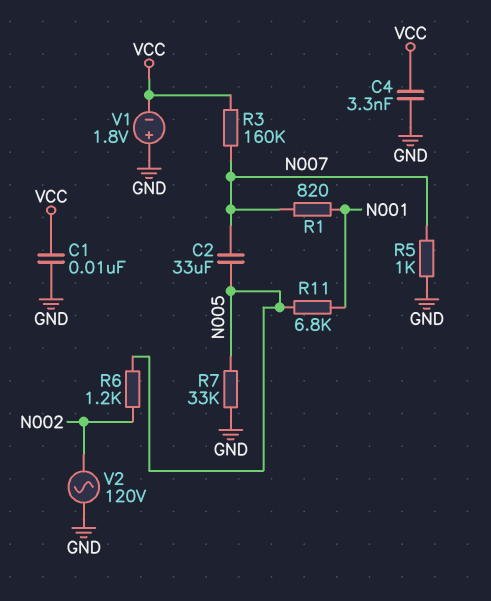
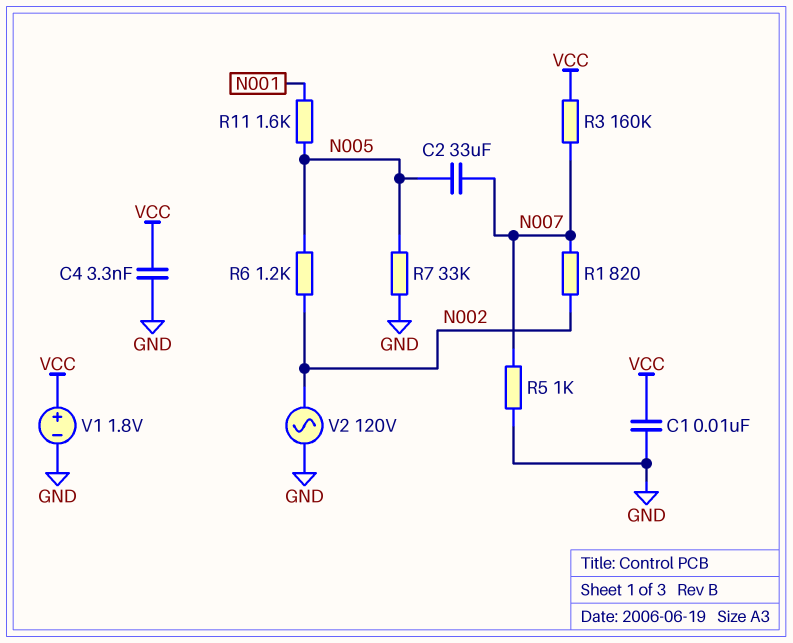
R1: 820 (N001, N007) -> 820 (N002, N007)
R11: 6.8k (N001, N005) -> 1.6k (N001, N005)
V1: 1.8V (plus GND, minus VCC) -> 1.8V (plus VCC, minus GND)

